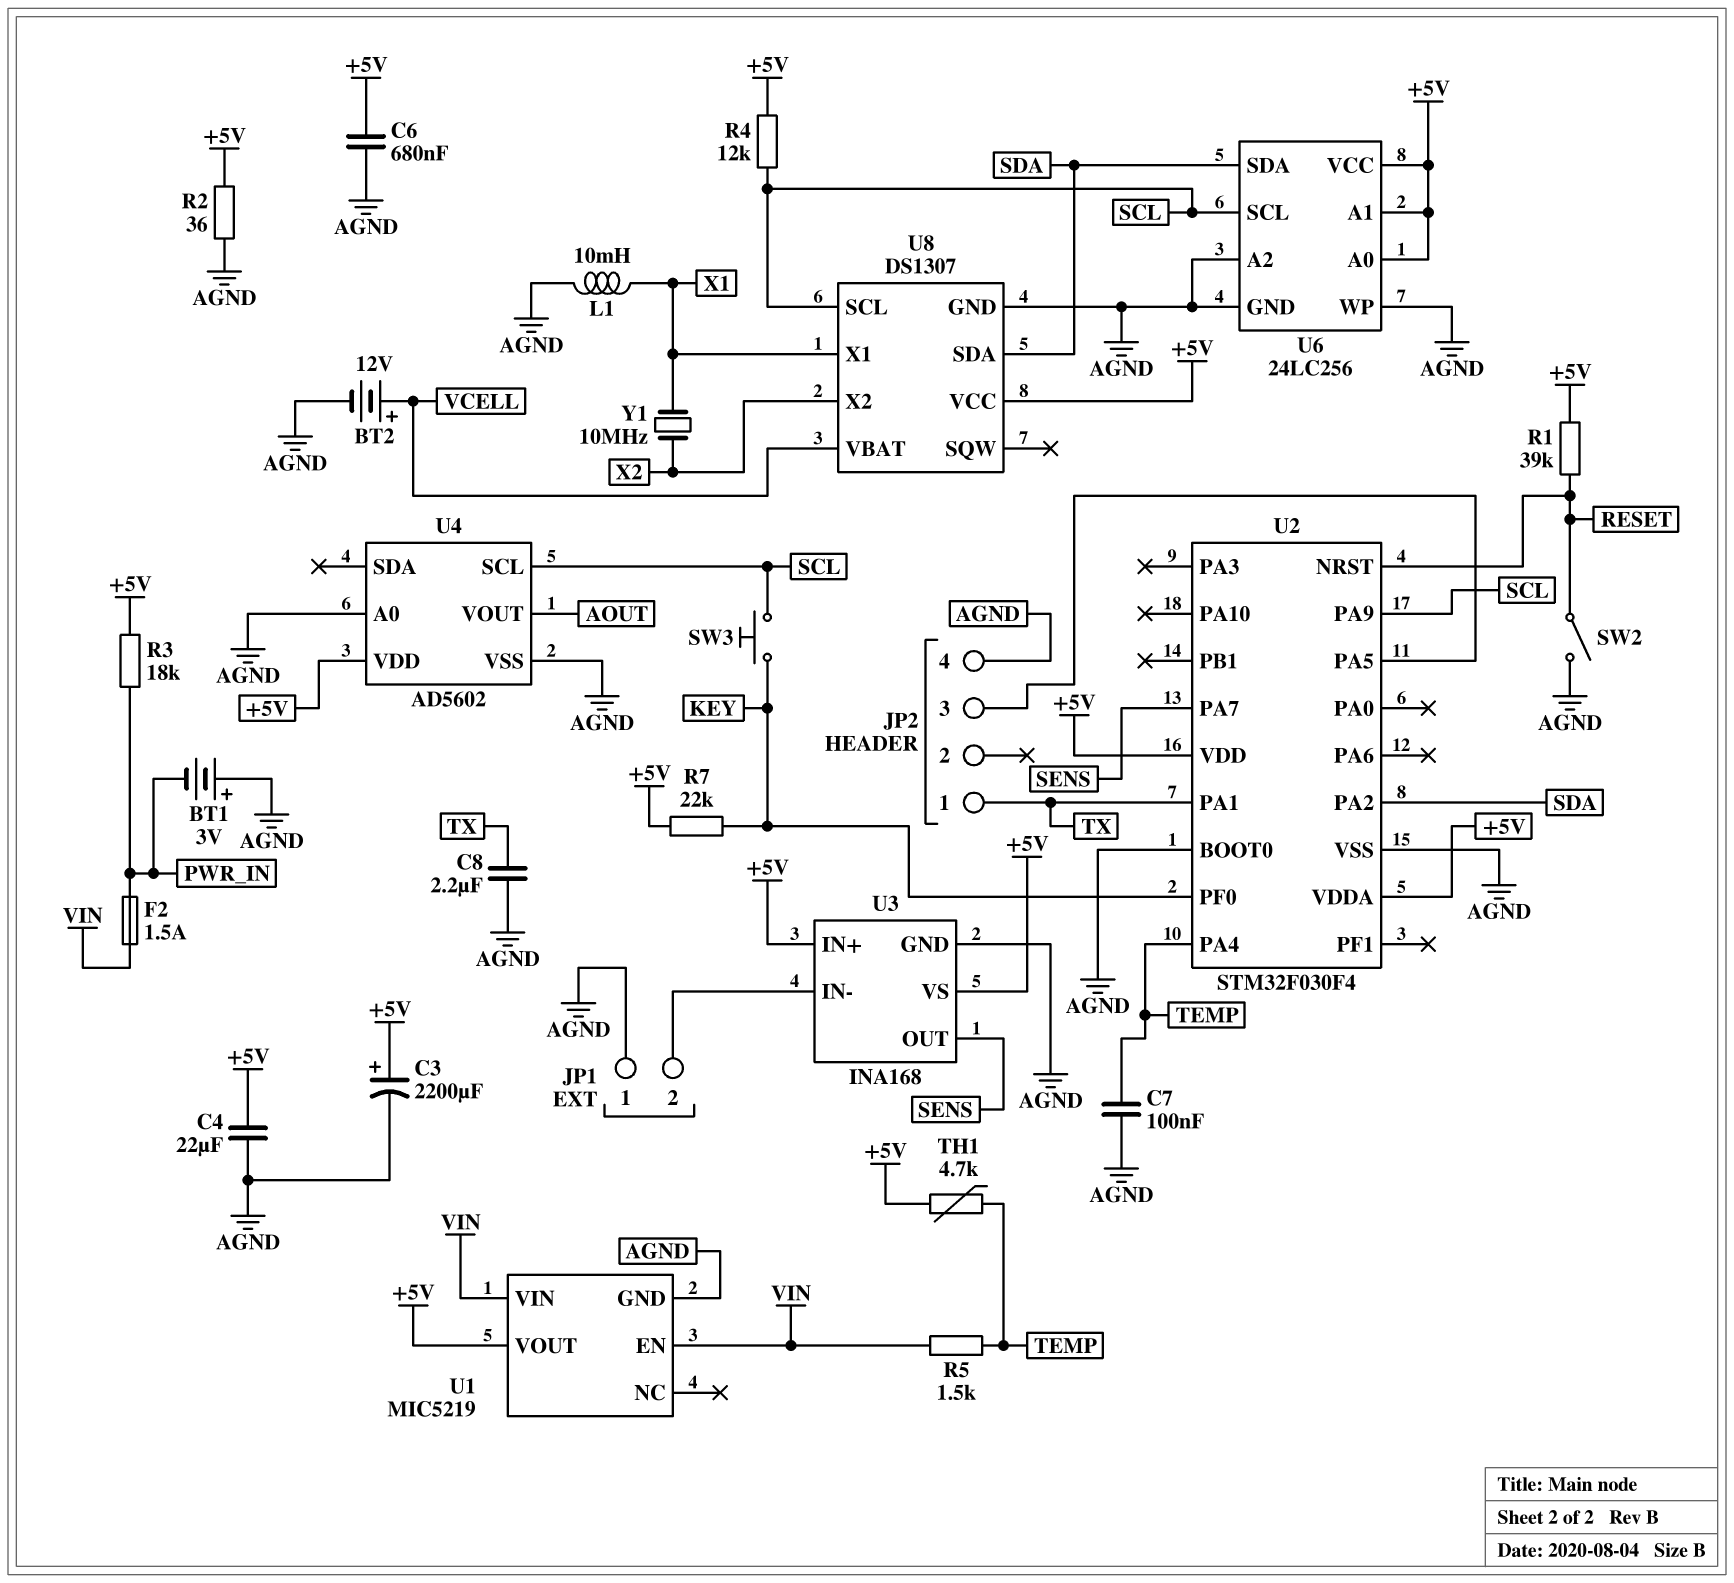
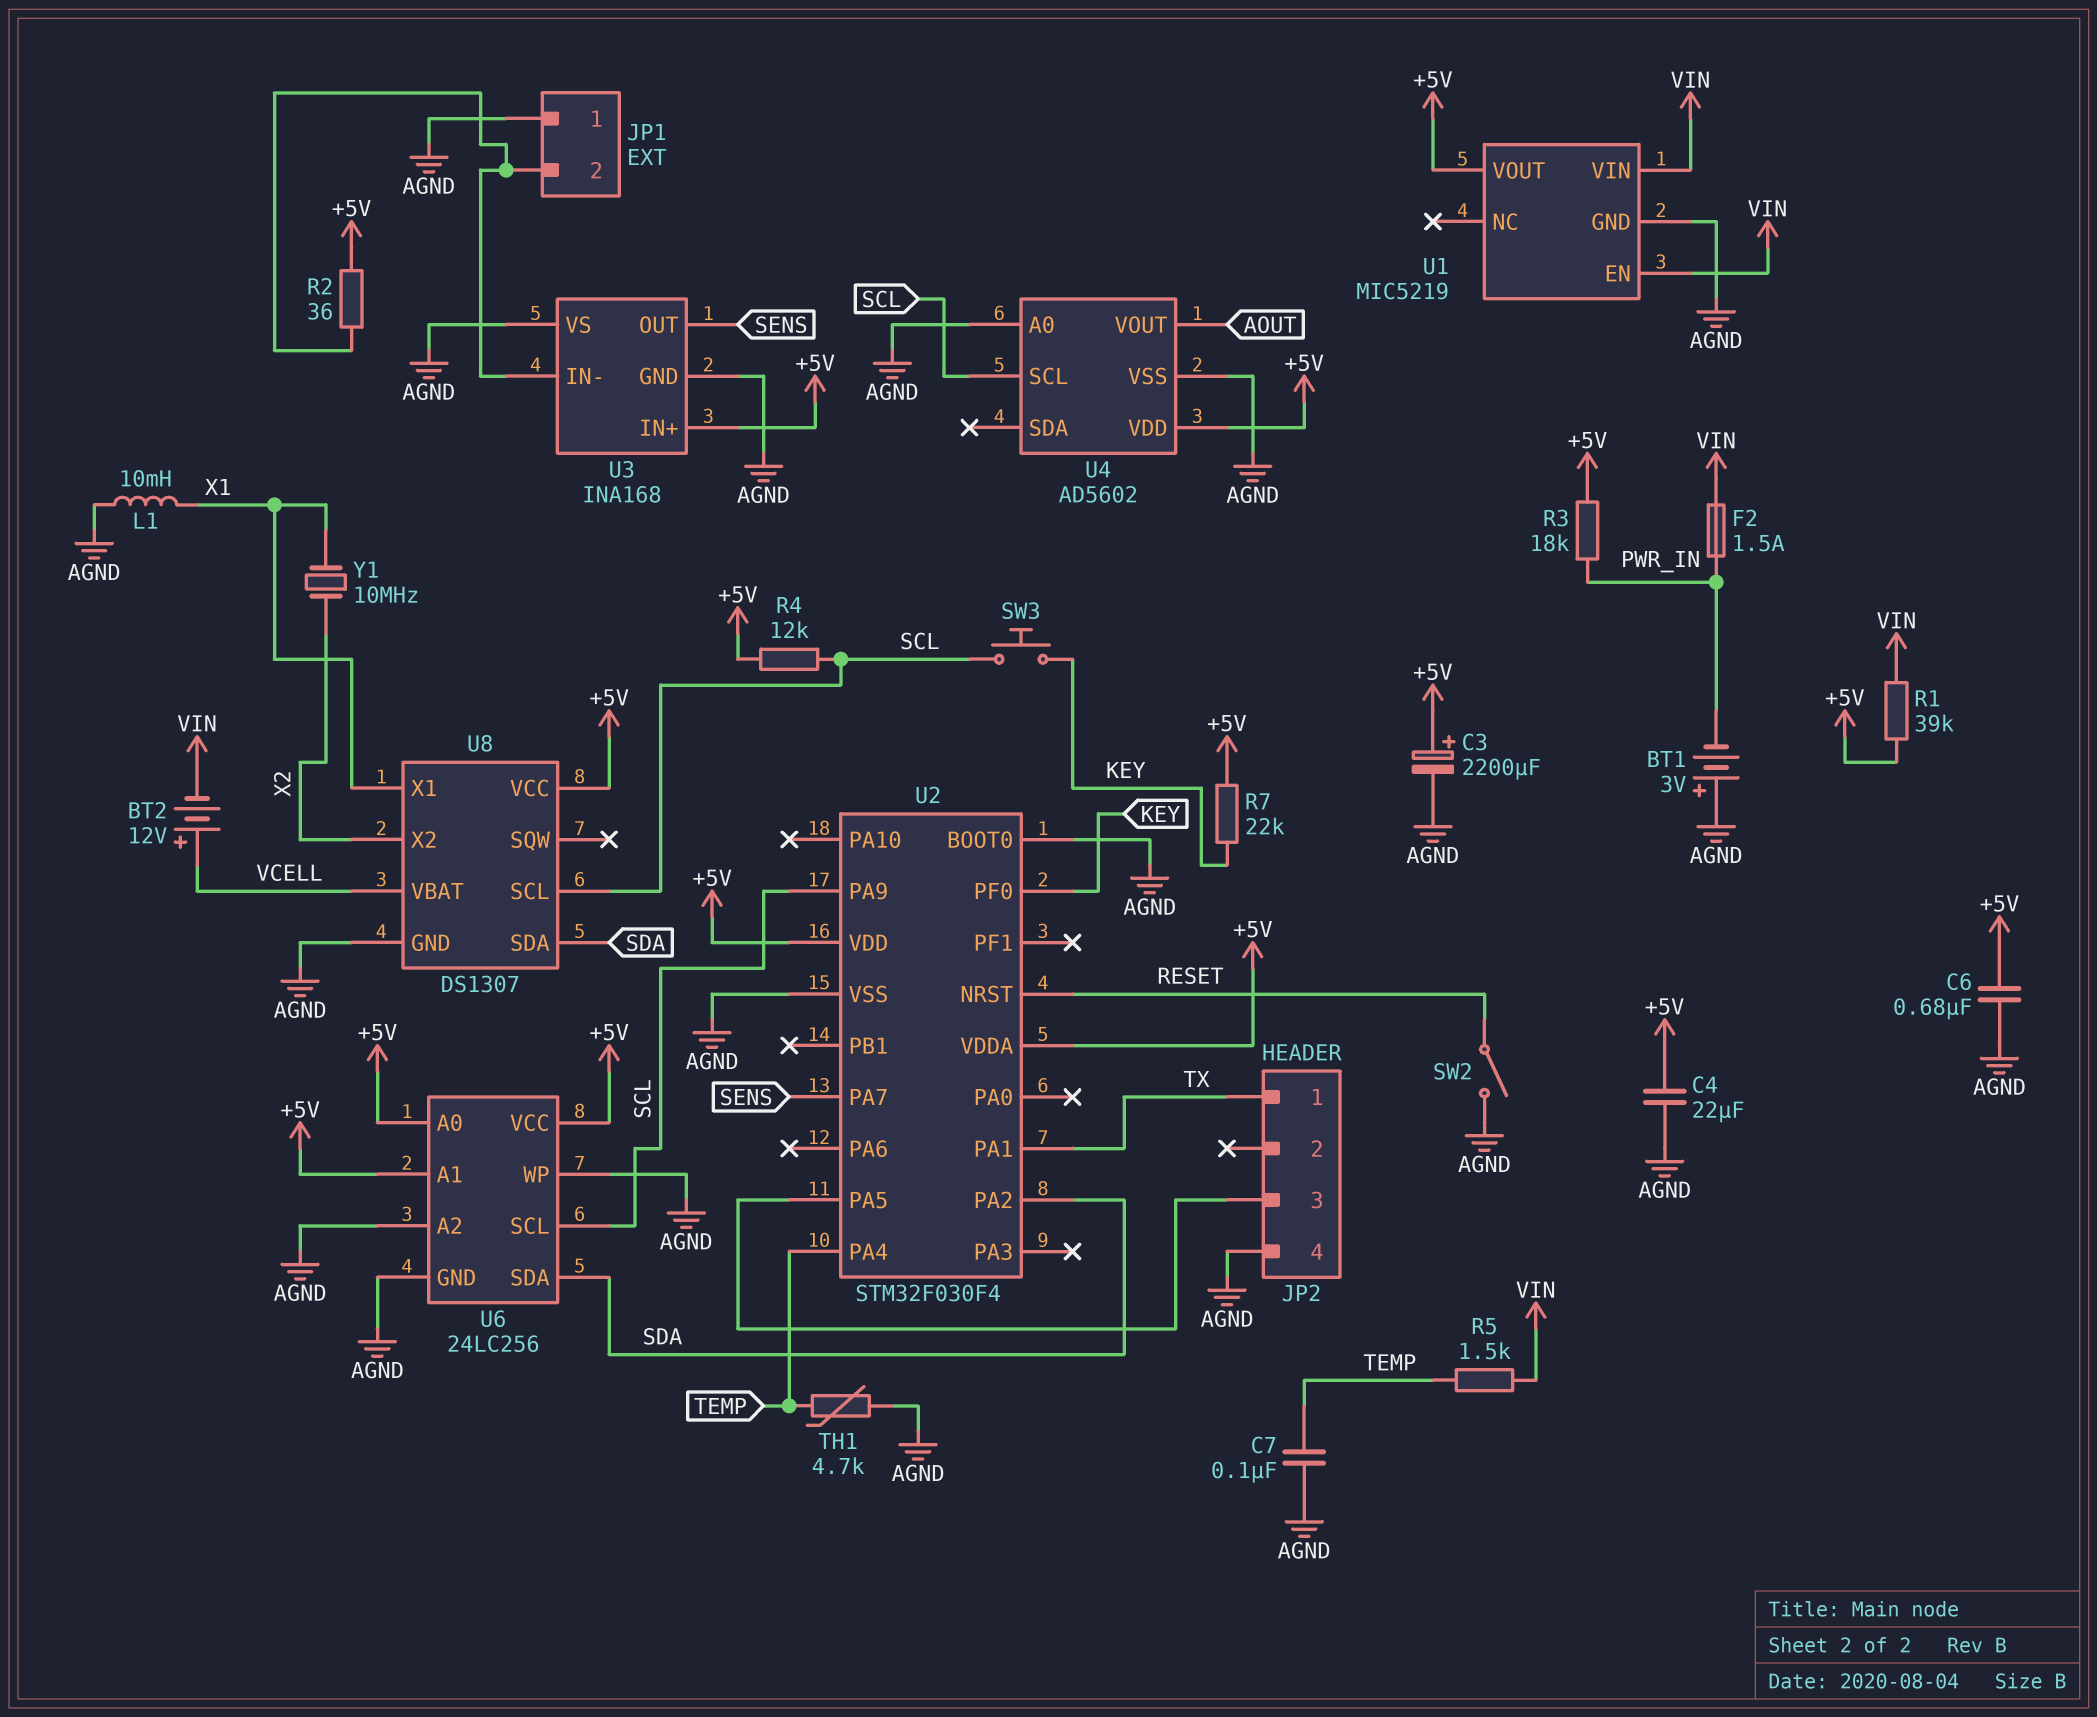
BT2: 12V (plus VCELL, minus AGND) -> 12V (plus VCELL, minus VIN)
C8: 2.2uF (AGND, TX) -> none
R1: 39k (+5V, RESET) -> 39k (+5V, VIN)
R2: 36 (+5V, AGND) -> 36 (+5V, JP1/2)
TH1: 4.7k (+5V, TEMP) -> 4.7k (AGND, TEMP)
U3 pin VS: +5V -> AGND

